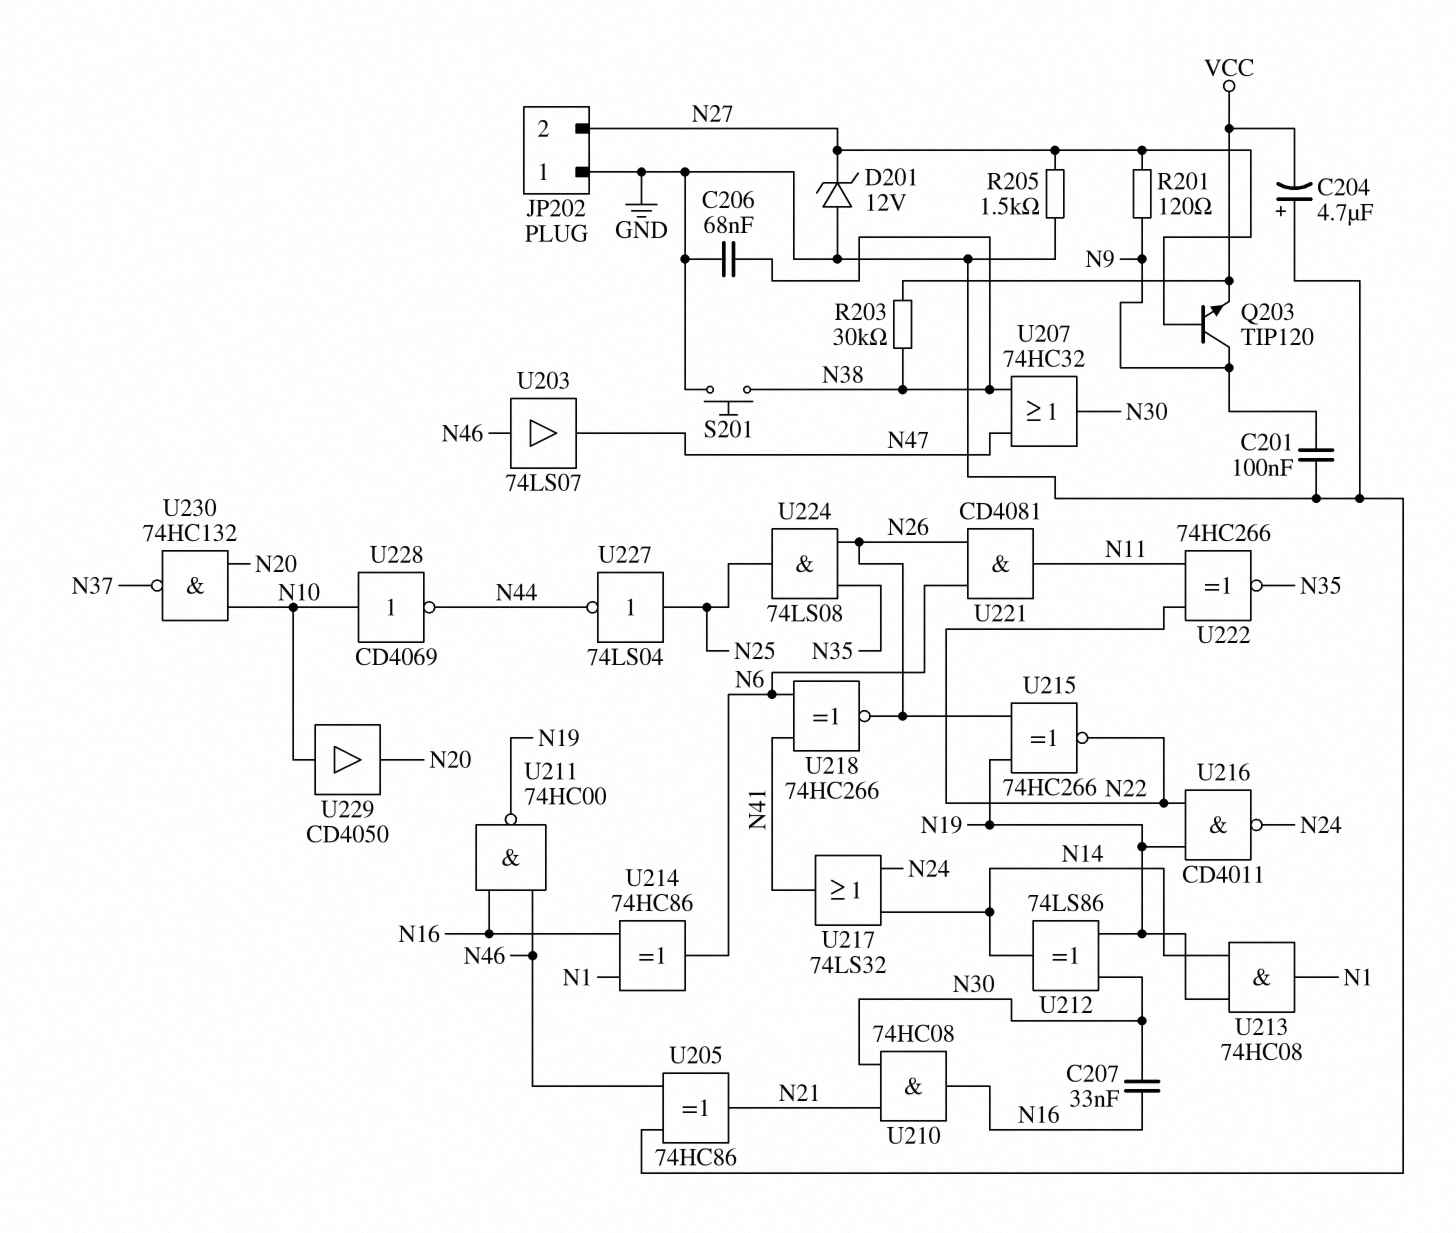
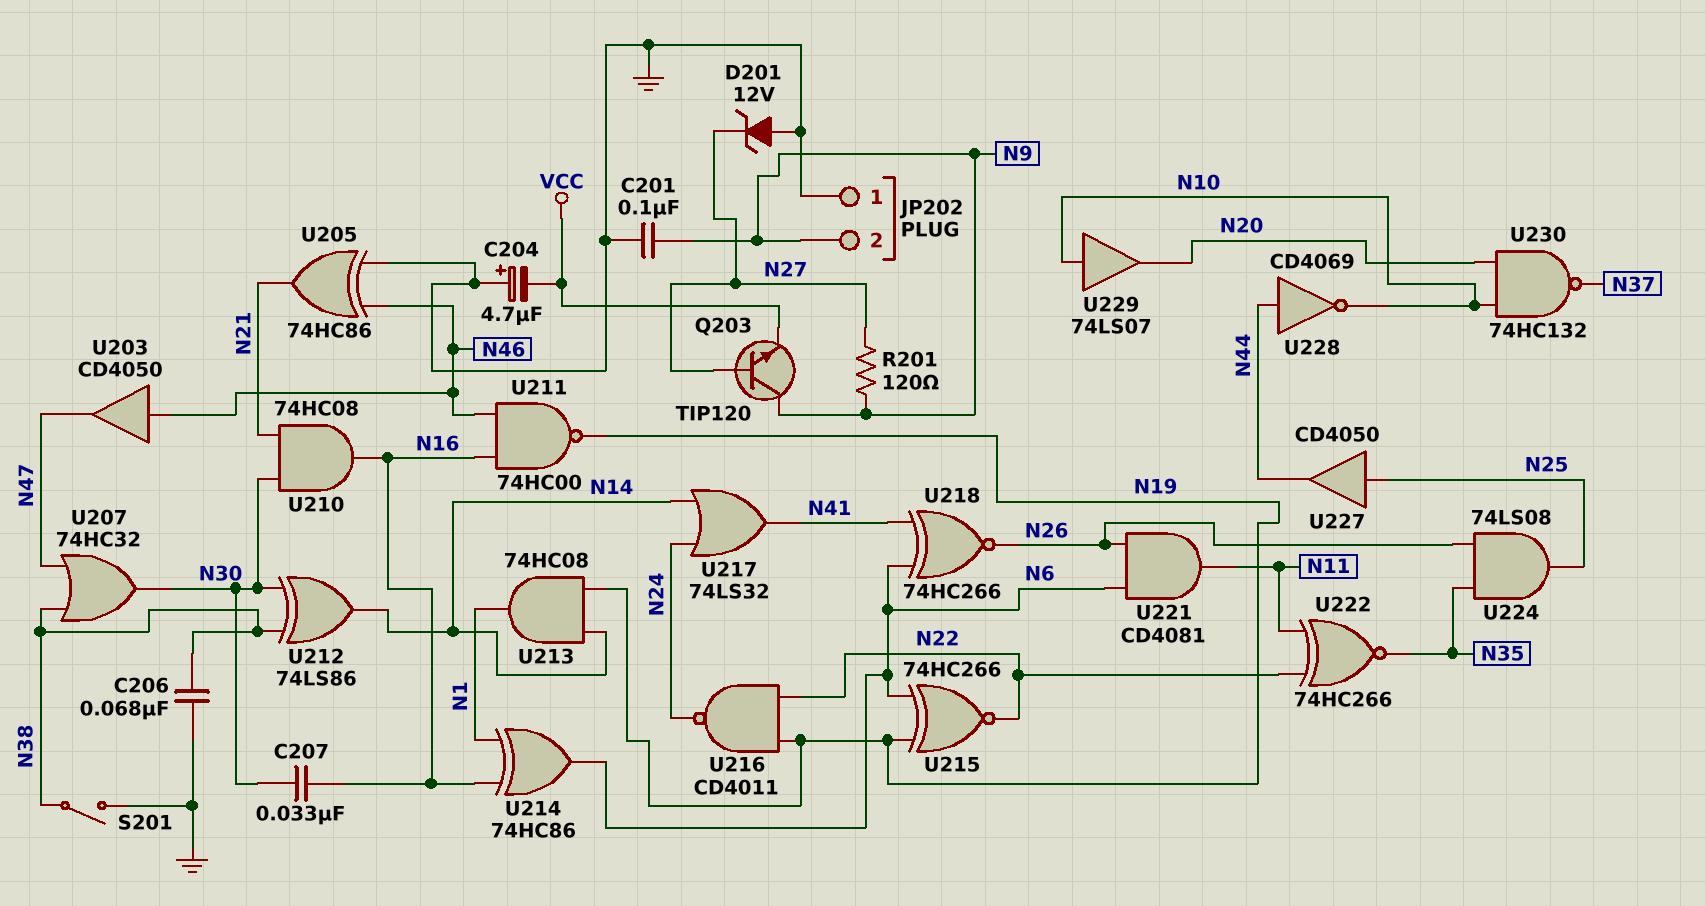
JP202 pin 2: N27 -> N9
R203: 30k (N38, VCC) -> none
R205: 1.5k (GND, N27) -> none
S201: button (GND, N38) -> switch (GND, N38)
U203: buffer 74LS07 (in N46, out N47) -> buffer CD4050 (in N46, out N47)
U212: XOR 74LS86 (in N19, in N30, out N14) -> XOR 74LS86 (in N30, in N38, out N14)
U215: XNOR 74HC266 (in N19, in N26, out N22) -> XNOR 74HC266 (in N6, in N19, out N22)
U227: NOT 74LS04 (in N25, out N44) -> buffer CD4050 (in N25, out N44)
U228: NOT CD4069 (in N10, out N44) -> NOT CD4069 (in N44, out N10)
U229: buffer CD4050 (in N10, out N20) -> buffer 74LS07 (in N10, out N20)

